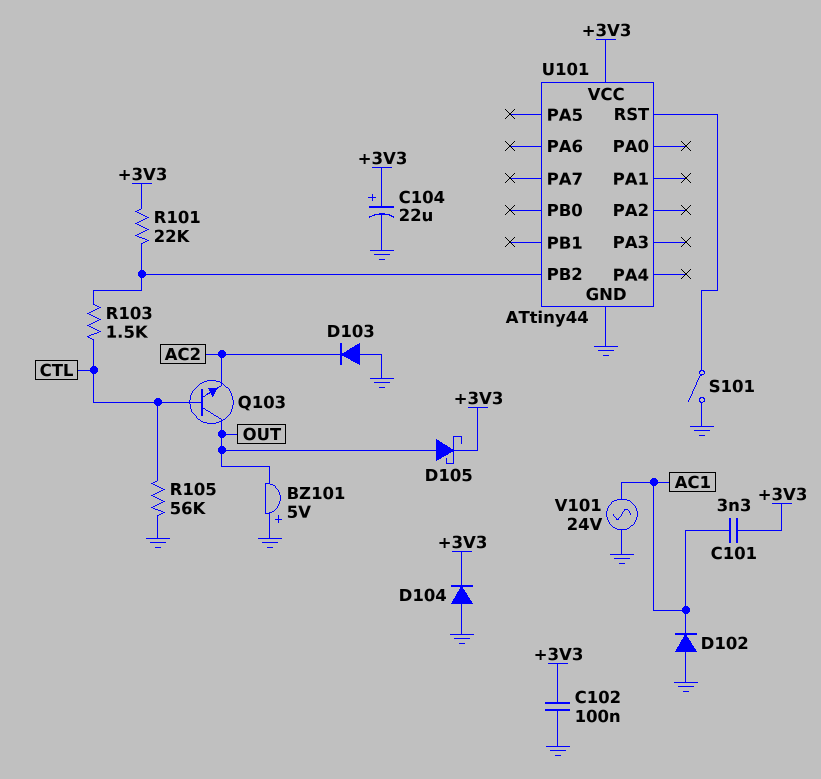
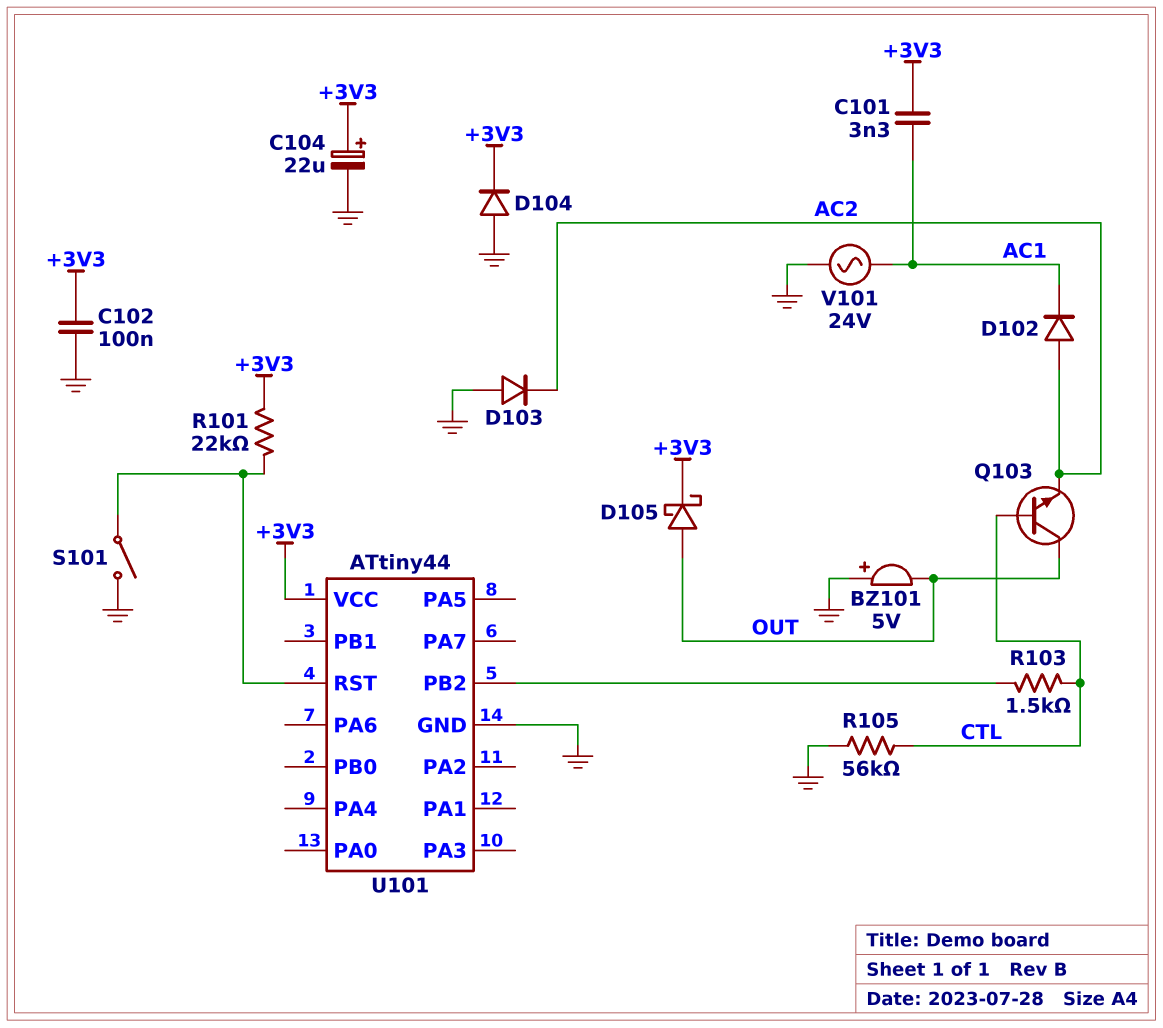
D102: diode (A GND, K AC1) -> diode (A AC2, K AC1)
R101: 22k (+3V3, U101/PB2) -> 22k (+3V3, U101/RST)

